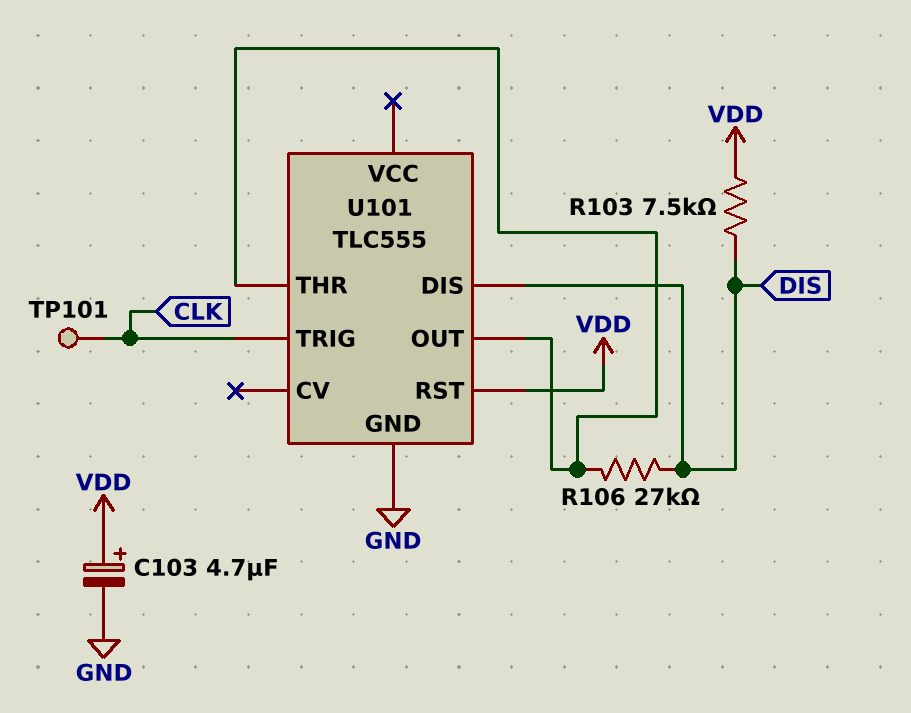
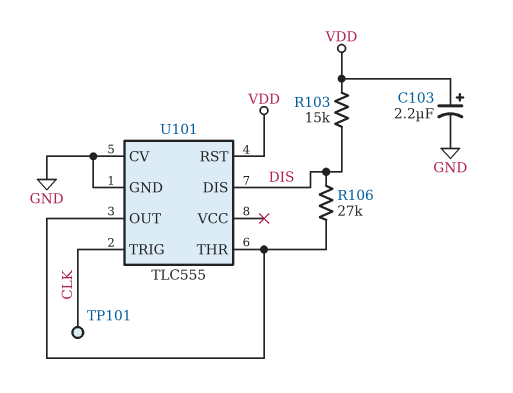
C103: 4.7uF (plus VDD, minus GND) -> 2.2uF (plus VDD, minus GND)
R103: 7.5k (DIS, VDD) -> 15k (DIS, VDD)
U101 pin CV: none -> GND

